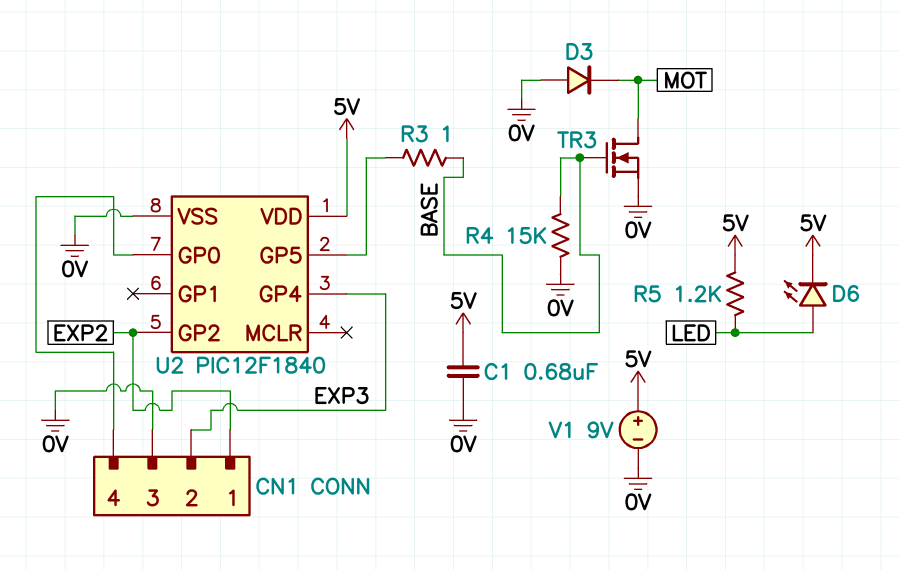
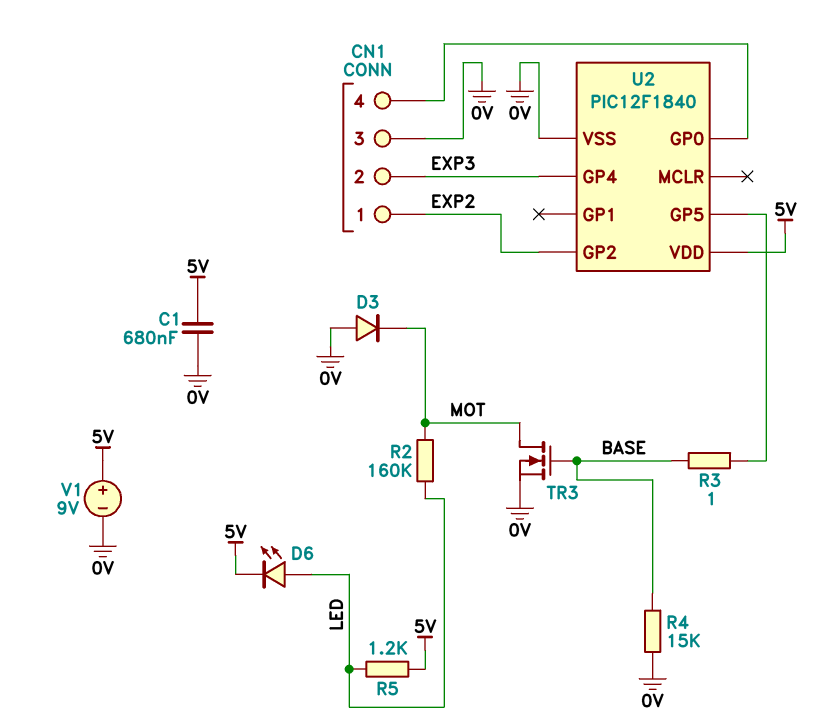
R2: none -> 160k (LED, MOT)

